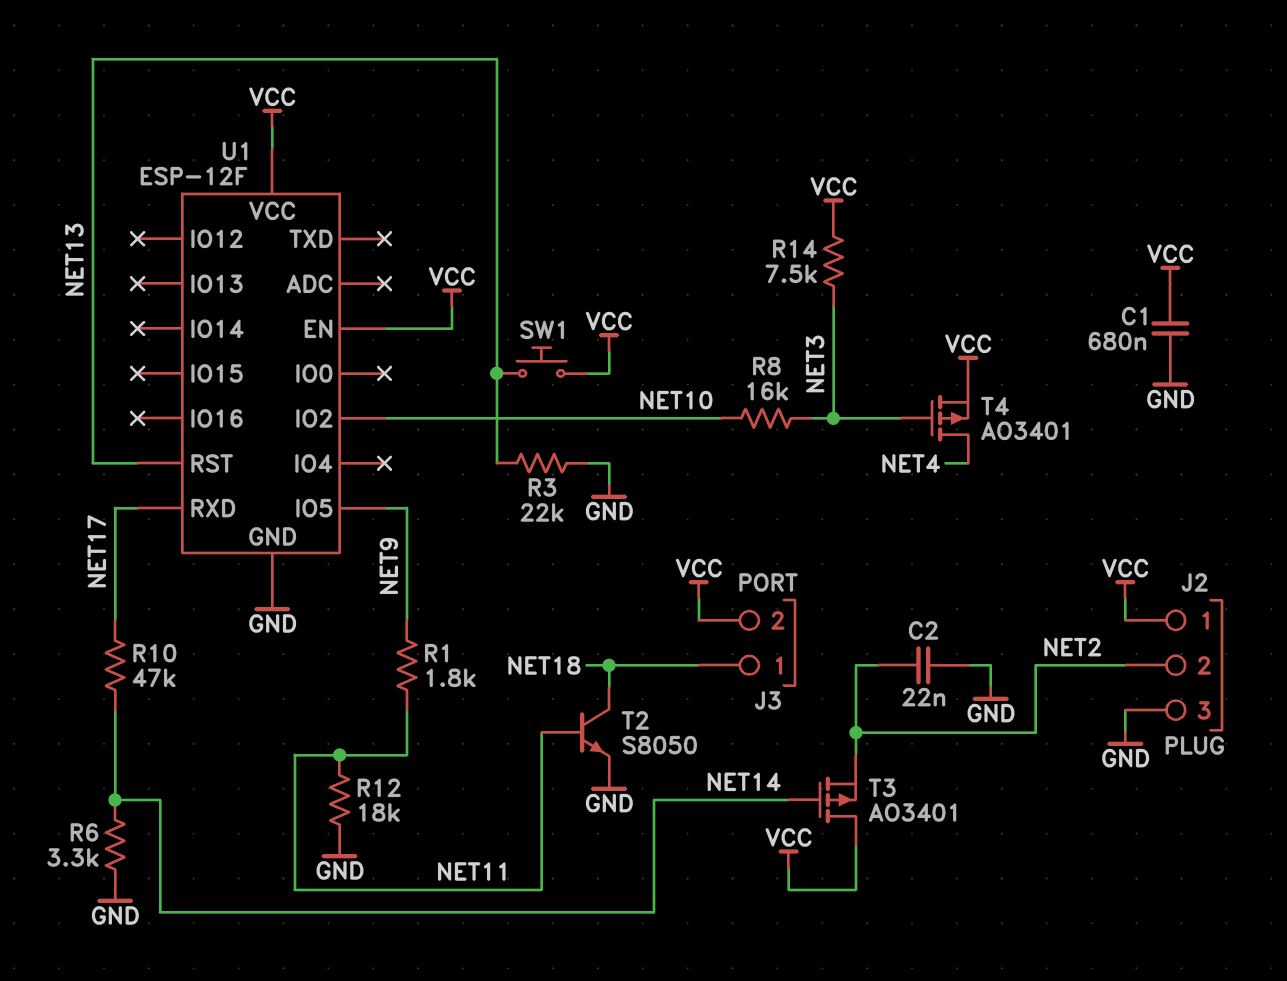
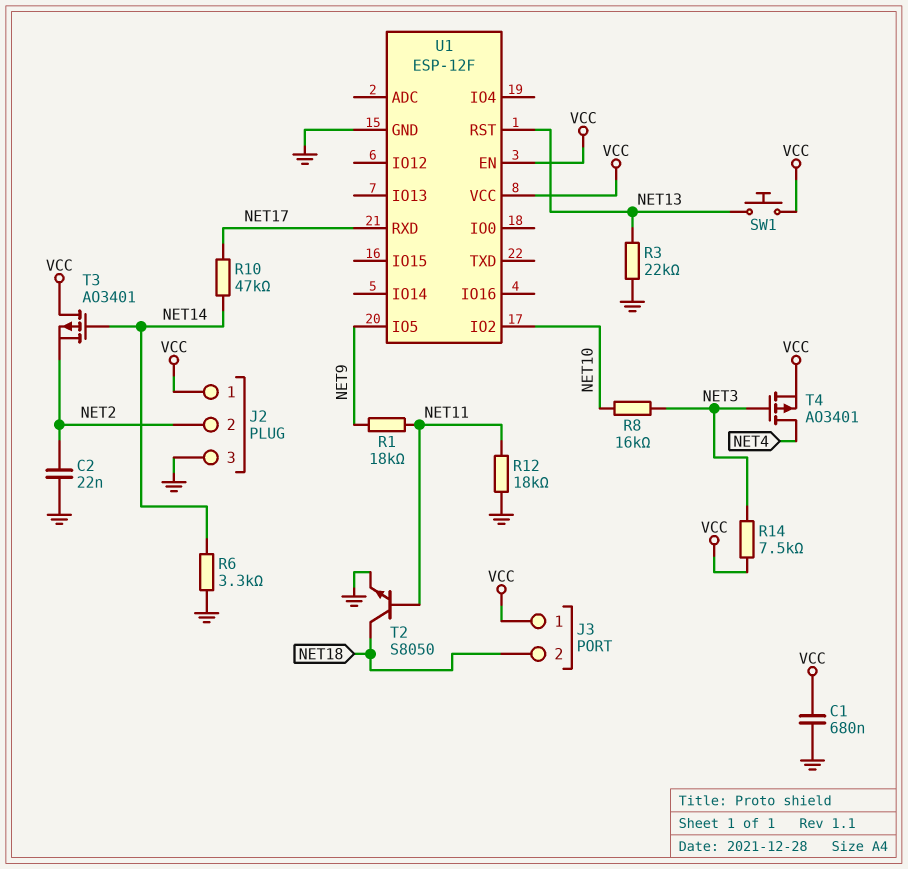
J3 pin 1: NET18 -> VCC
J3 pin 2: VCC -> NET18
R1: 1.8k (NET9, NET11) -> 18k (NET9, NET11)

